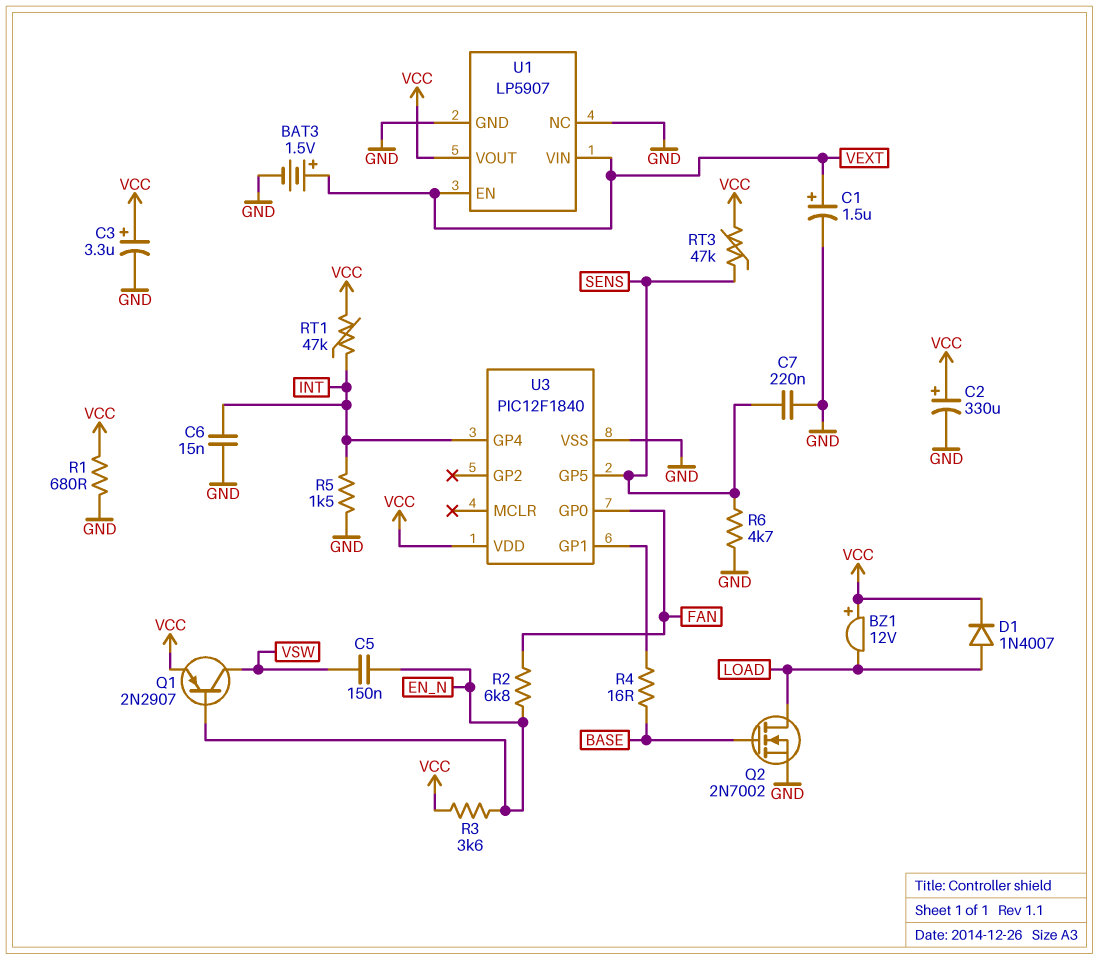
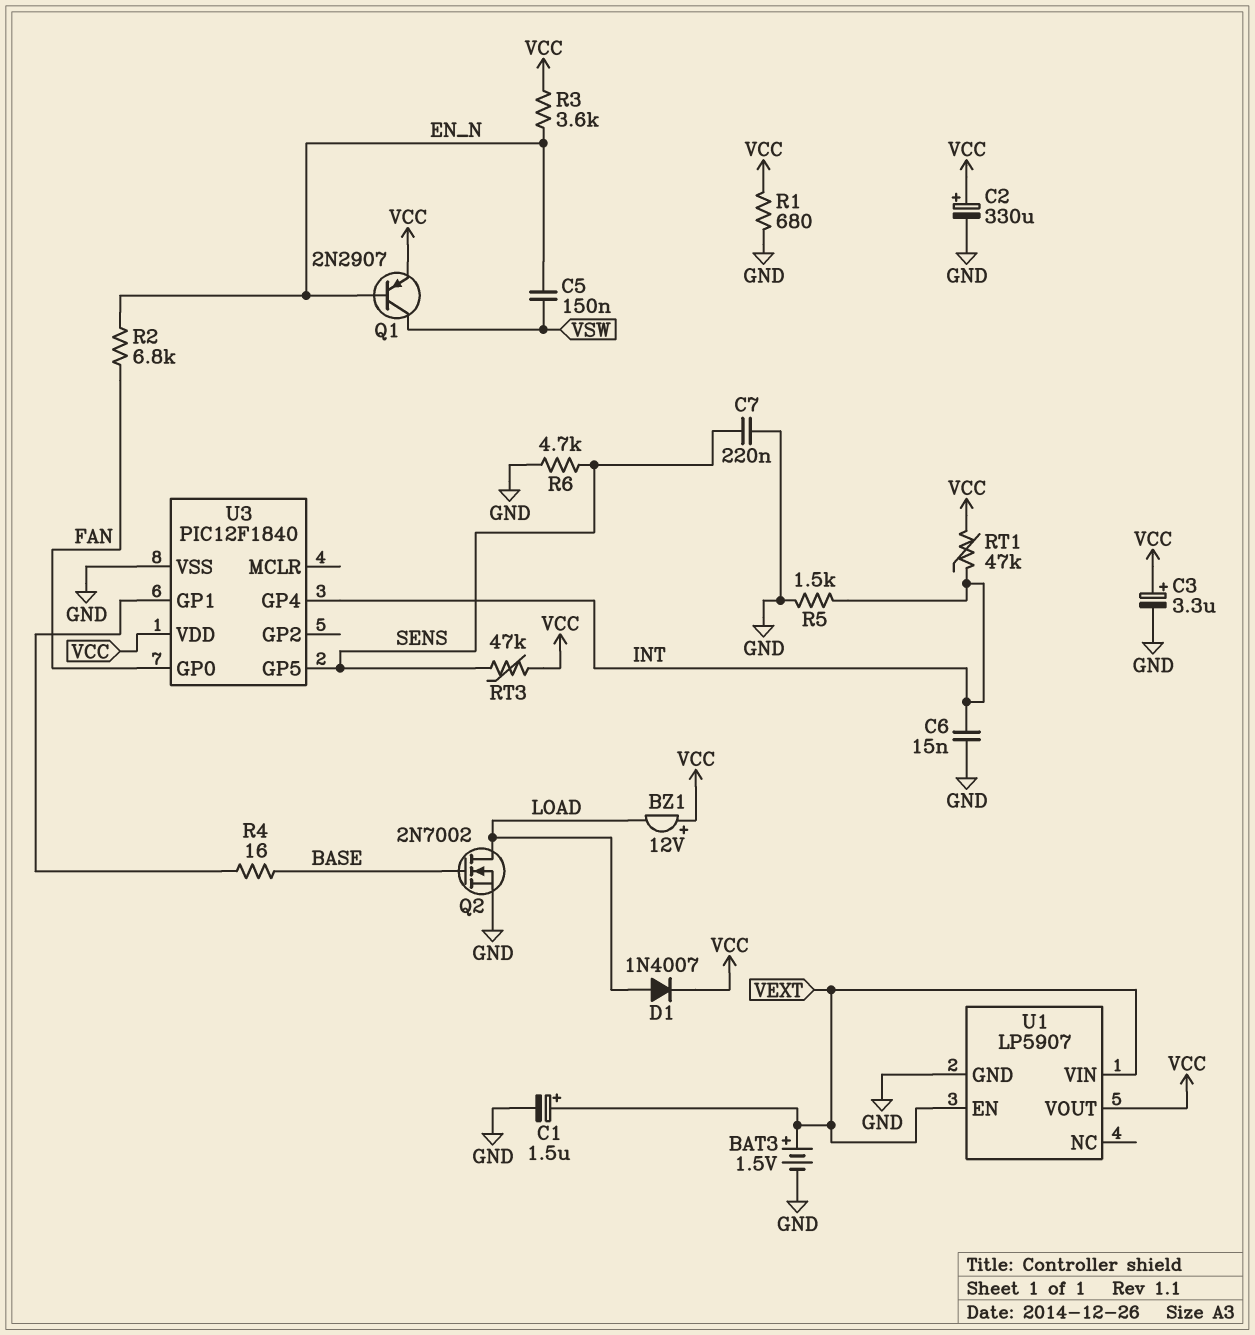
U1 pin NC: GND -> none

